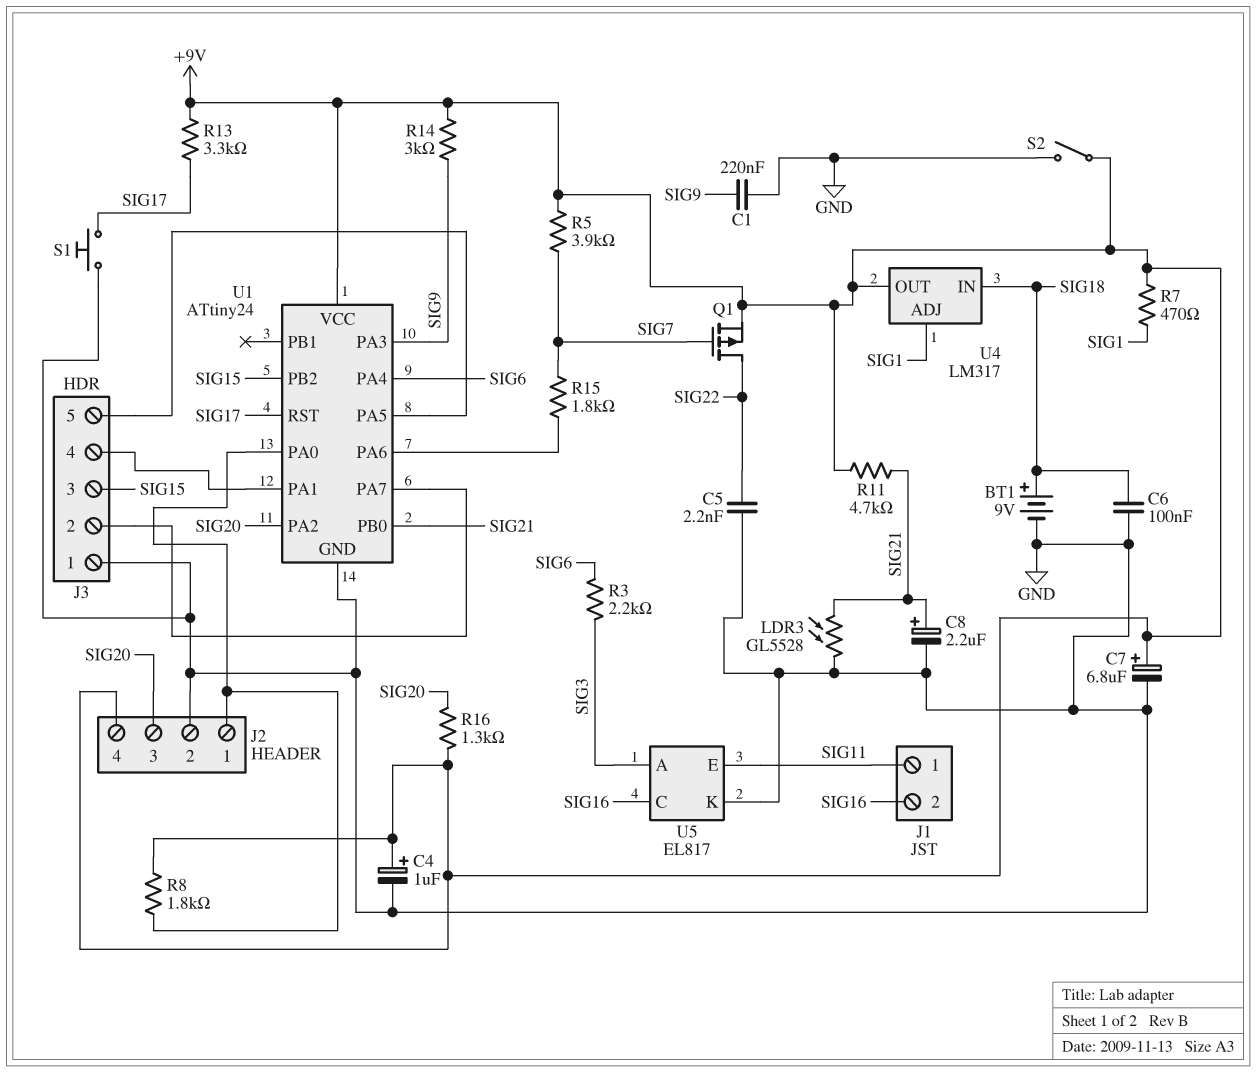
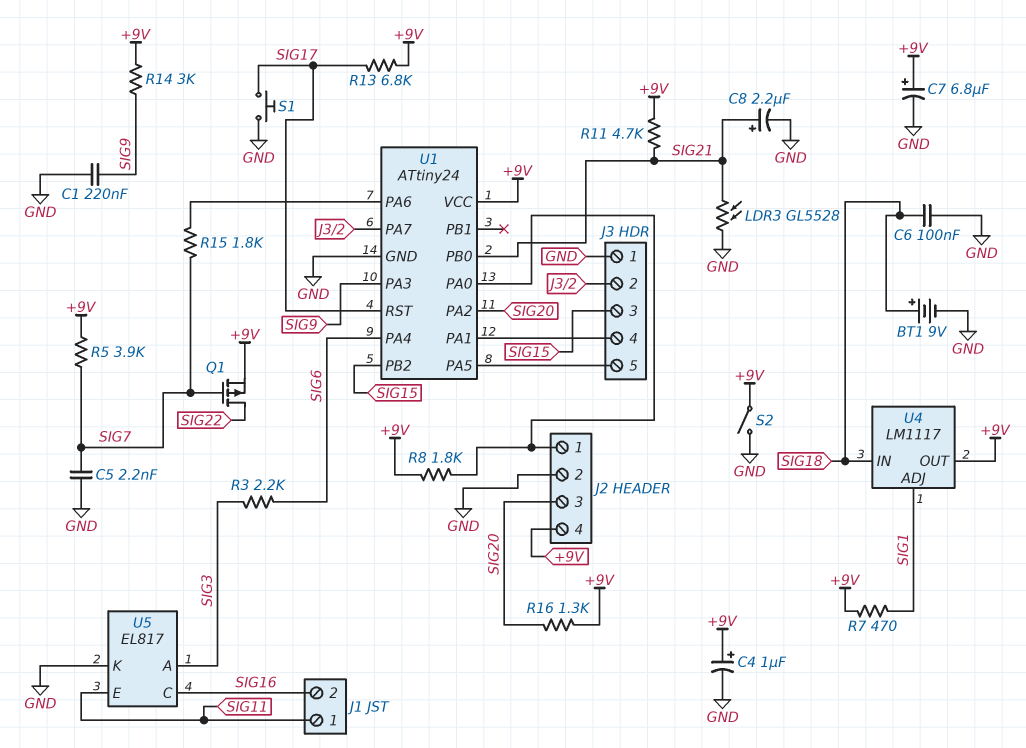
C5: 2.2nF (GND, SIG22) -> 2.2nF (GND, SIG7)
R13: 3.3k (+9V, SIG17) -> 6.8k (+9V, SIG17)
U4: LM317 -> LM1117

